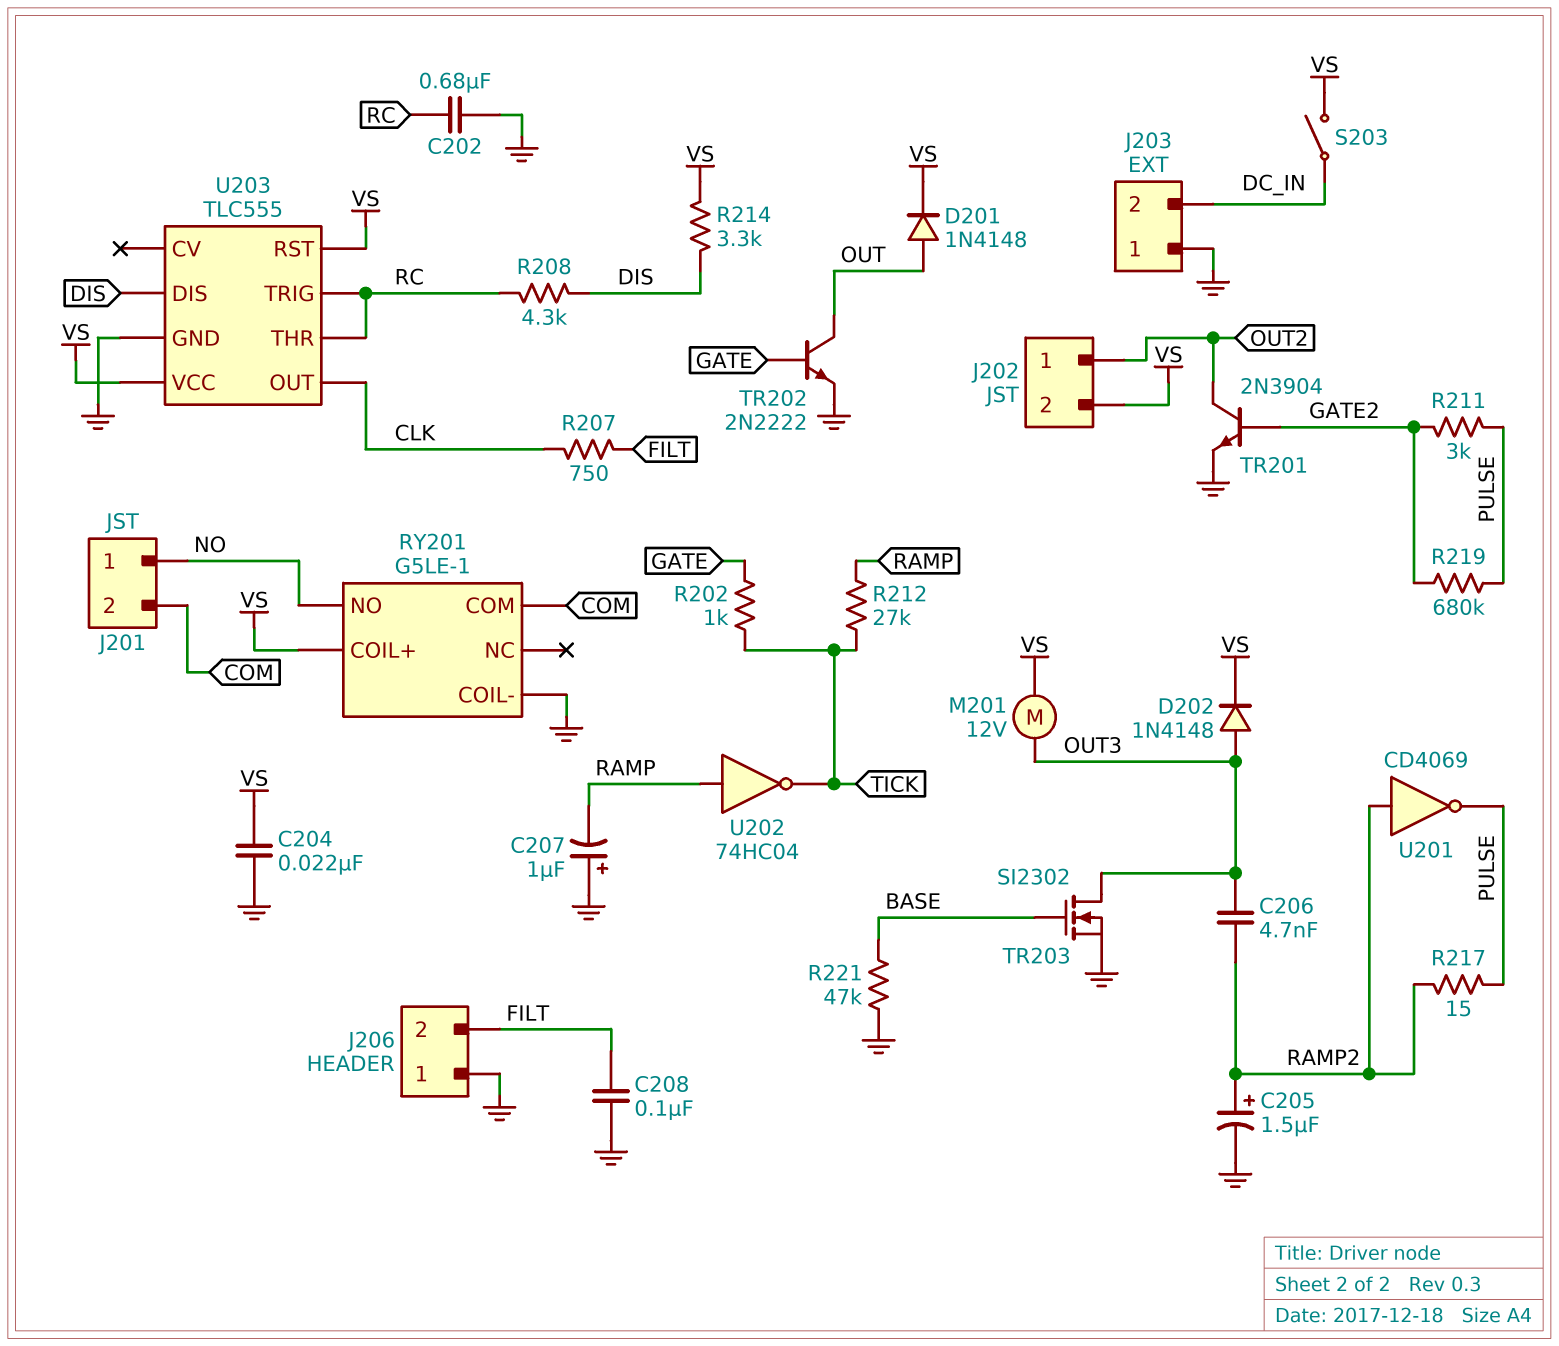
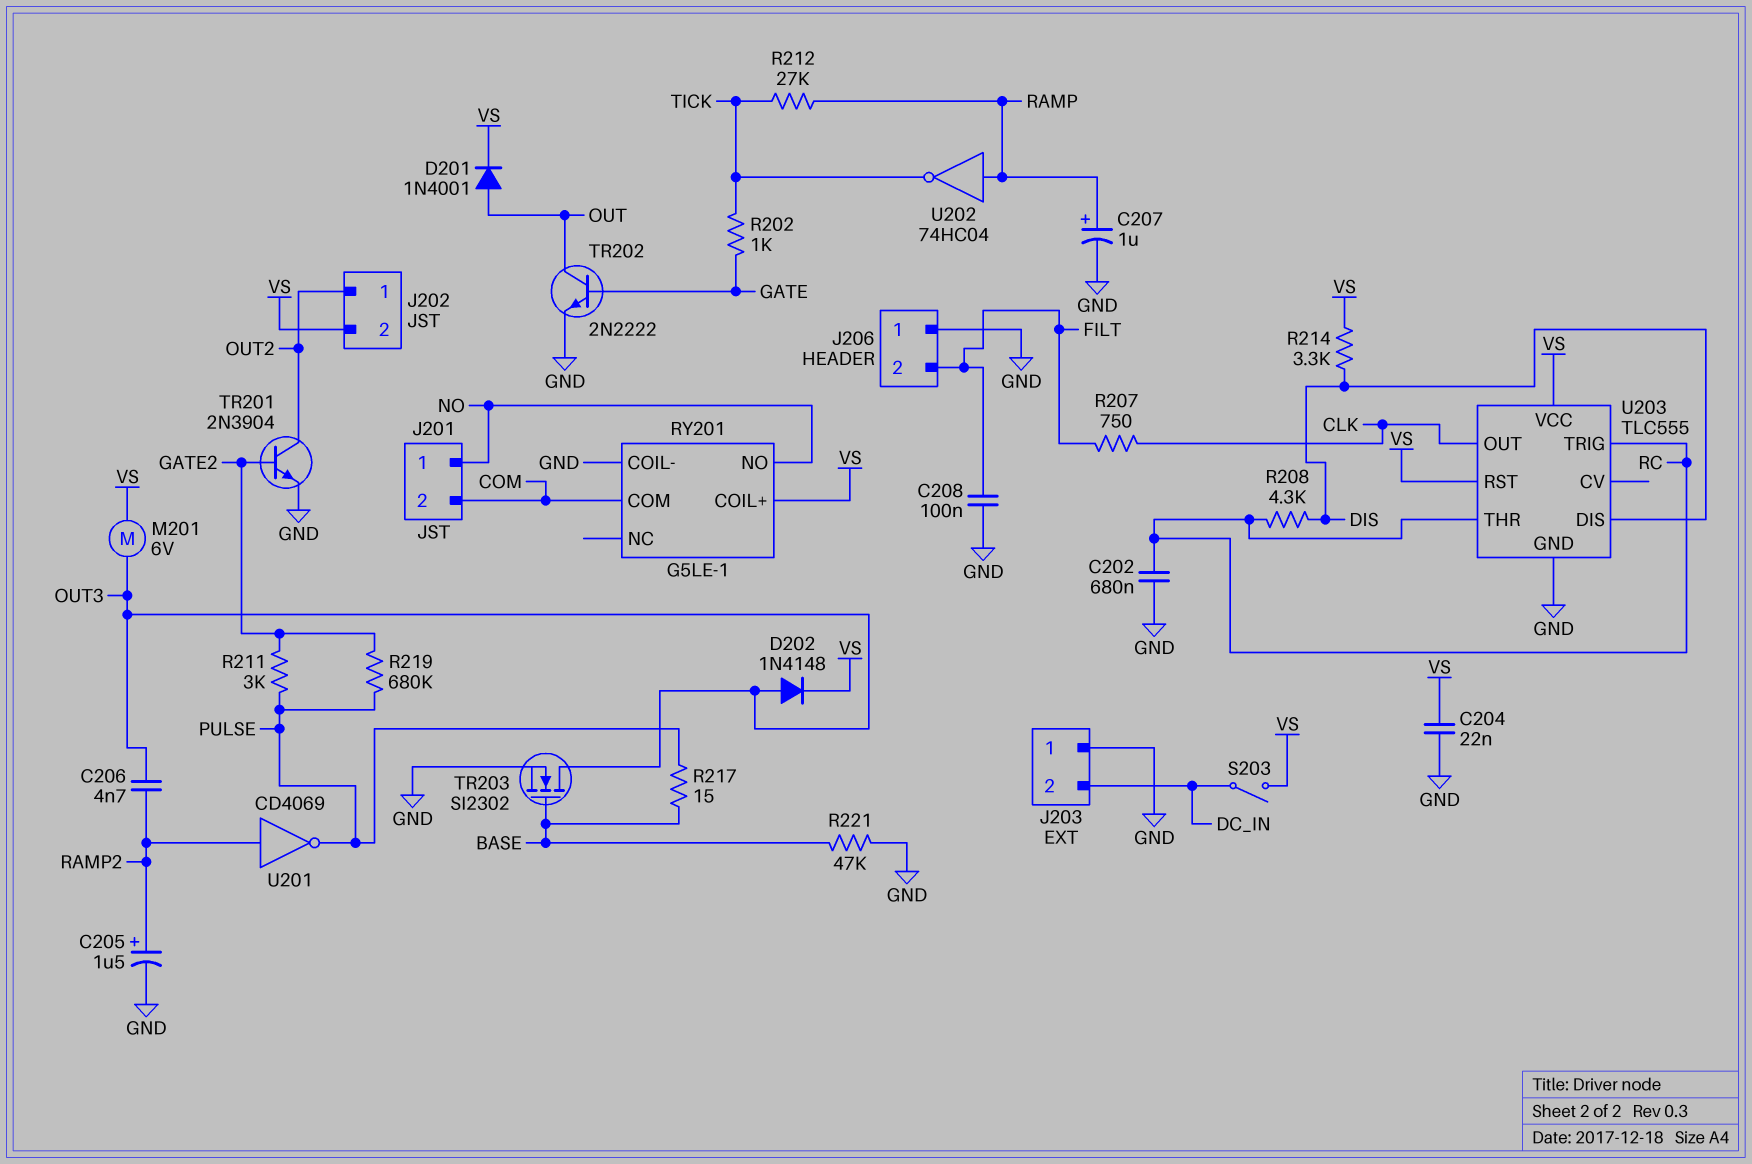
C207: 1uF (plus GND, minus RAMP) -> 1uF (plus RAMP, minus GND)
D201: diode 1N4148 (A OUT, K VS) -> diode 1N4001 (A OUT, K VS)
M201: motor 12V (OUT3, VS) -> motor 6V (OUT3, VS)
R217: 15 (PULSE, RAMP2) -> 15 (BASE, PULSE)

